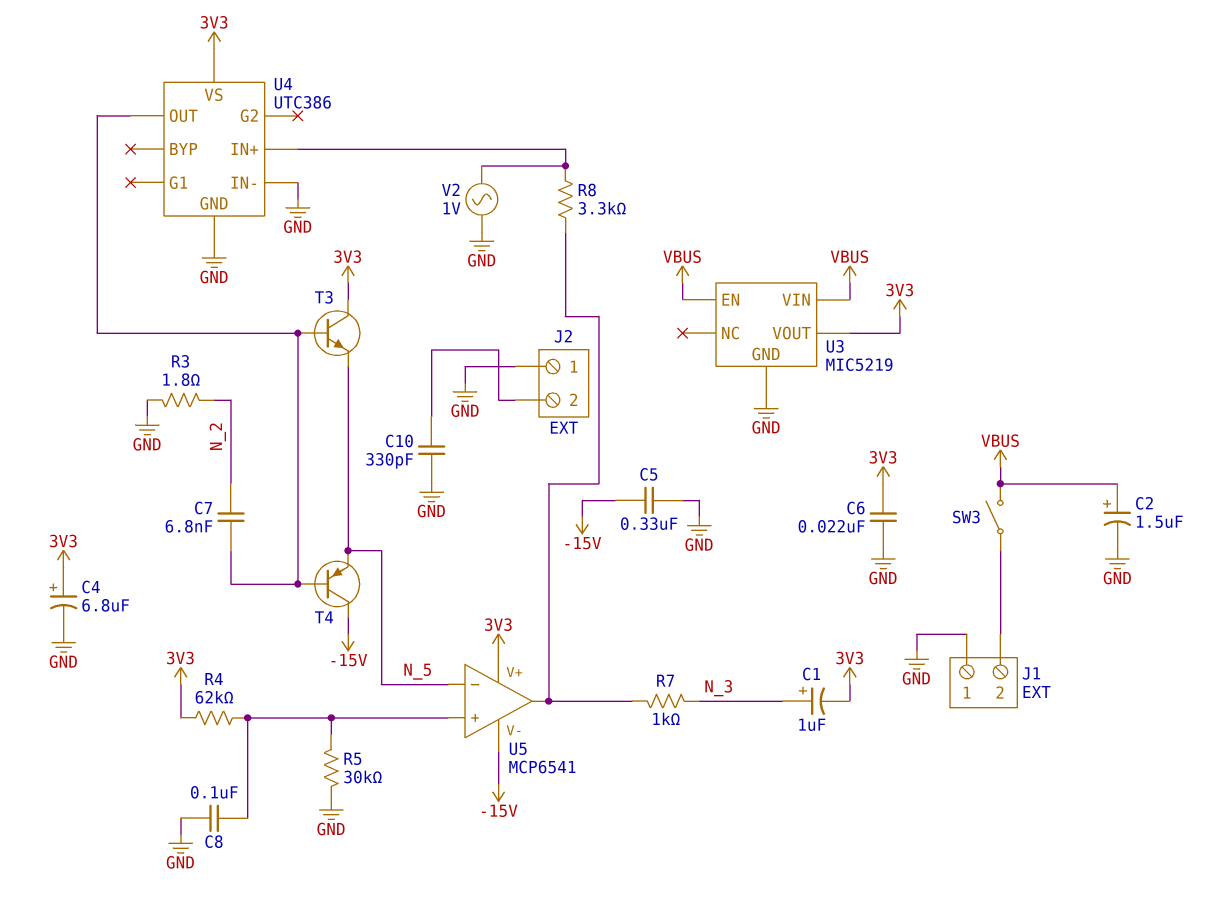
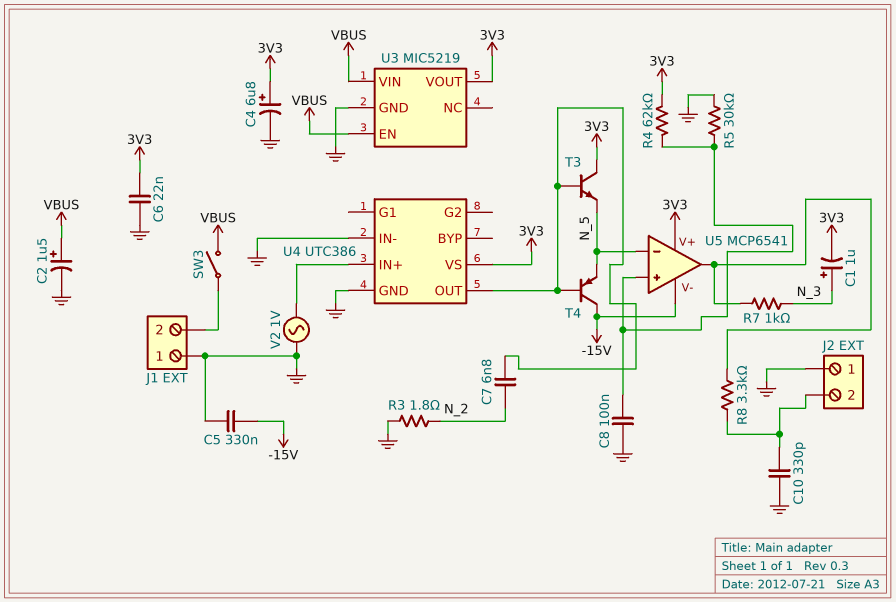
R8: 3.3k (U4/IN+, U5/out) -> 3.3k (J2/2, U5/out)

